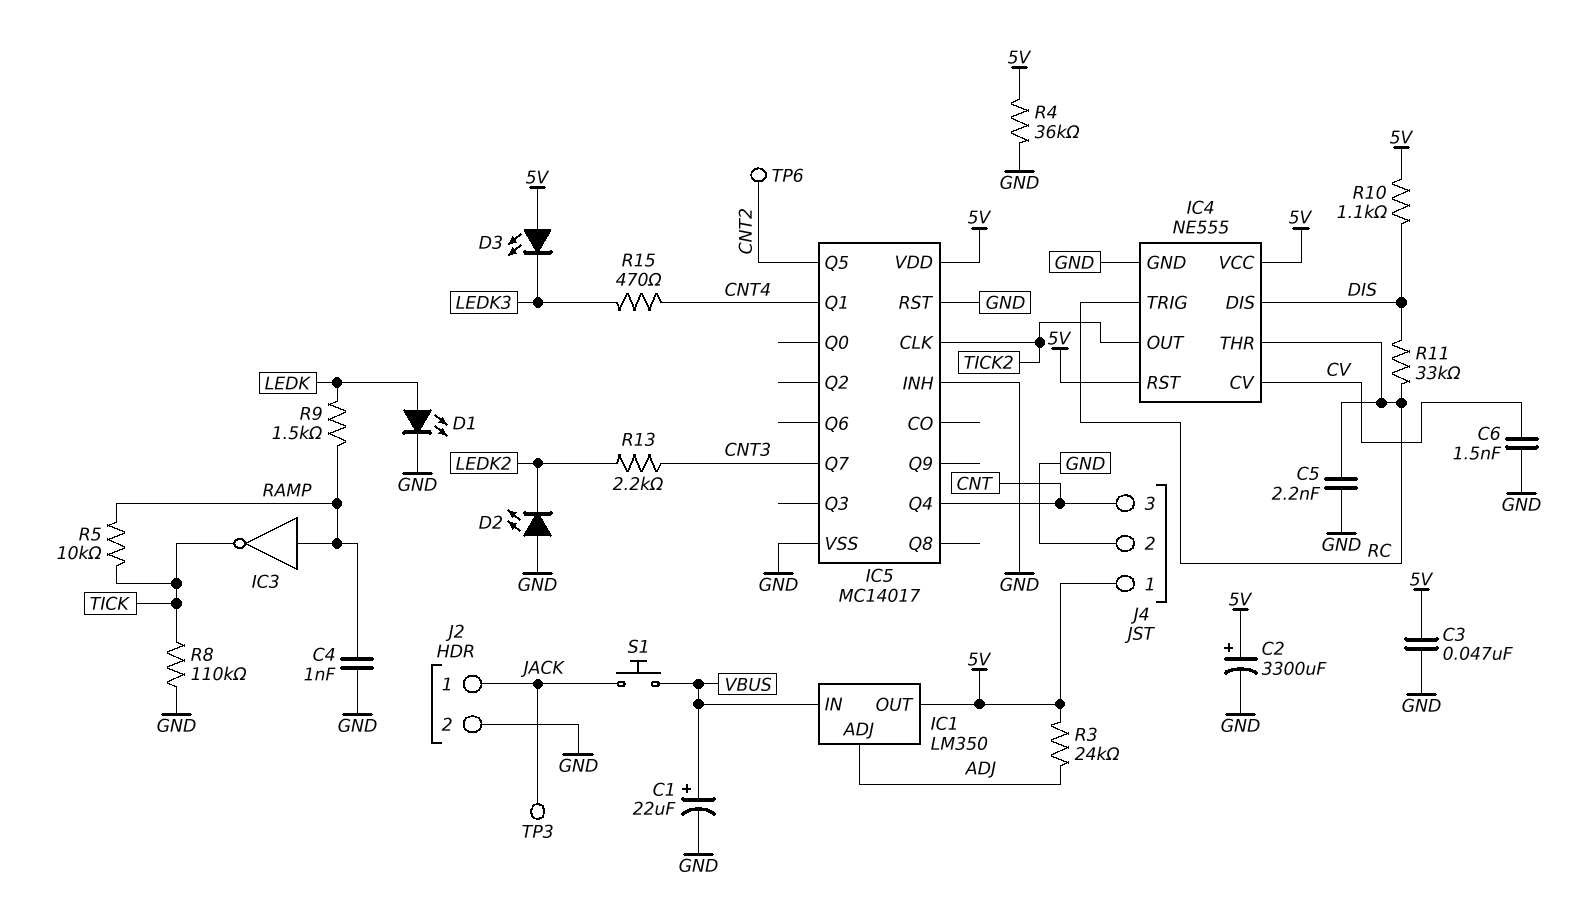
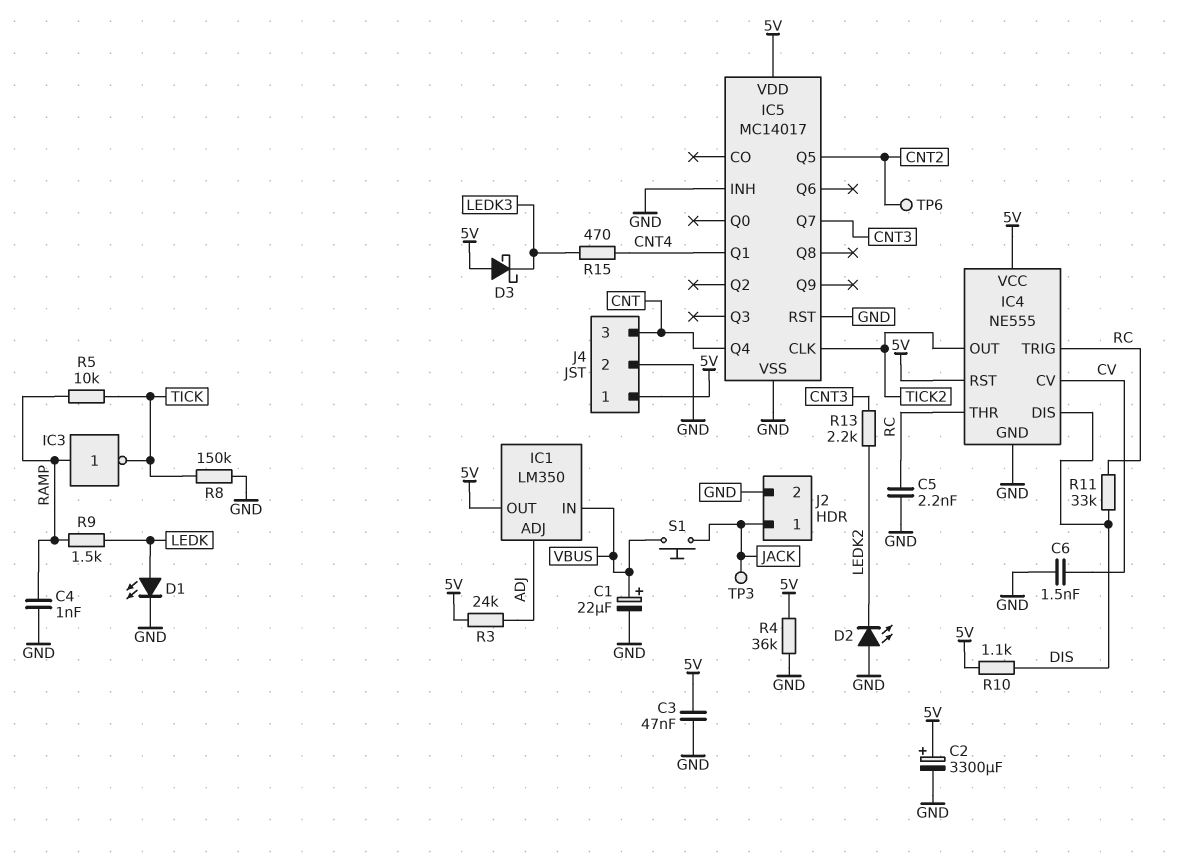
D3: LED (A 5V, K LEDK3) -> schottky (A 5V, K LEDK3)
R8: 110k (GND, TICK) -> 150k (GND, TICK)

